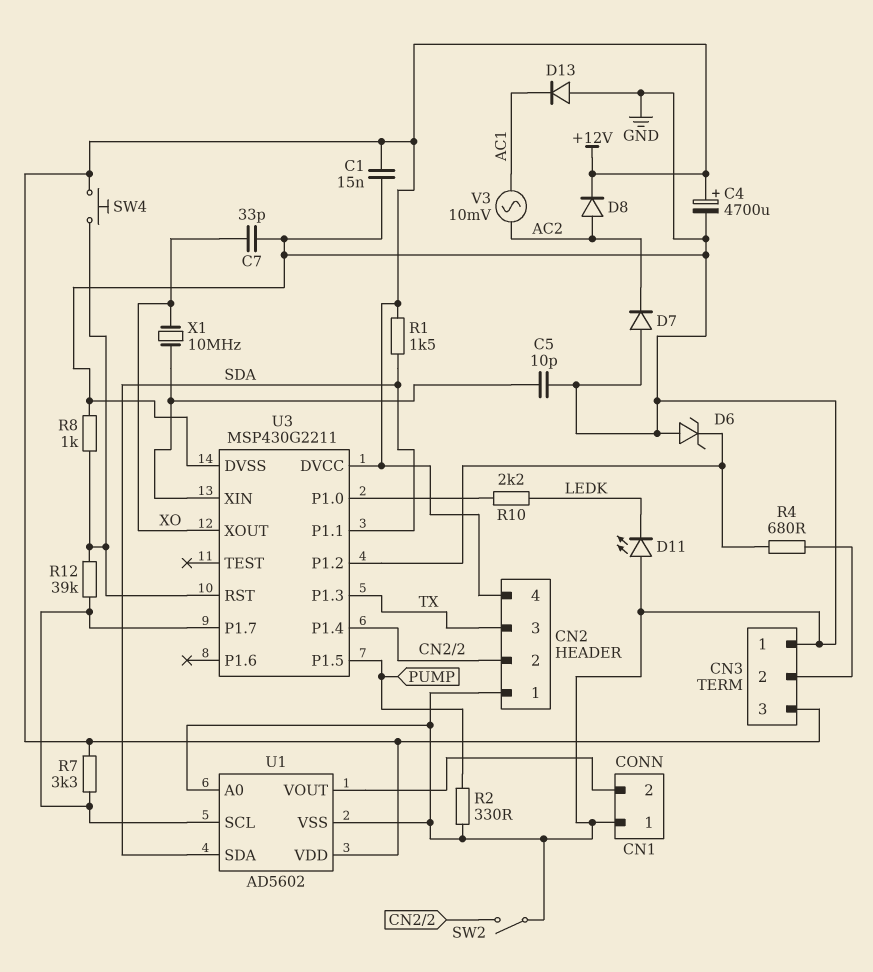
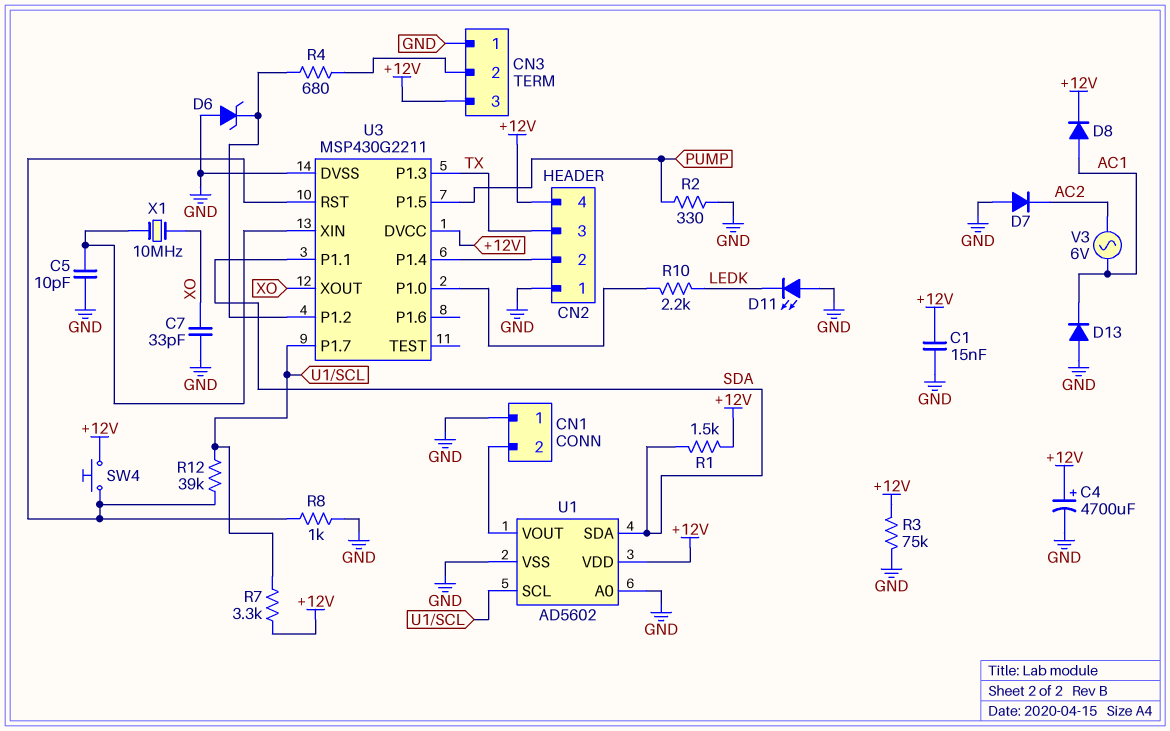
D8: diode (A AC2, K +12V) -> diode (A AC1, K +12V)
R3: none -> 75k (+12V, GND)
SW2: switch (CN2/2, GND) -> none
V3: AC 10mV (AC1, AC2) -> AC 6V (AC1, AC2)

